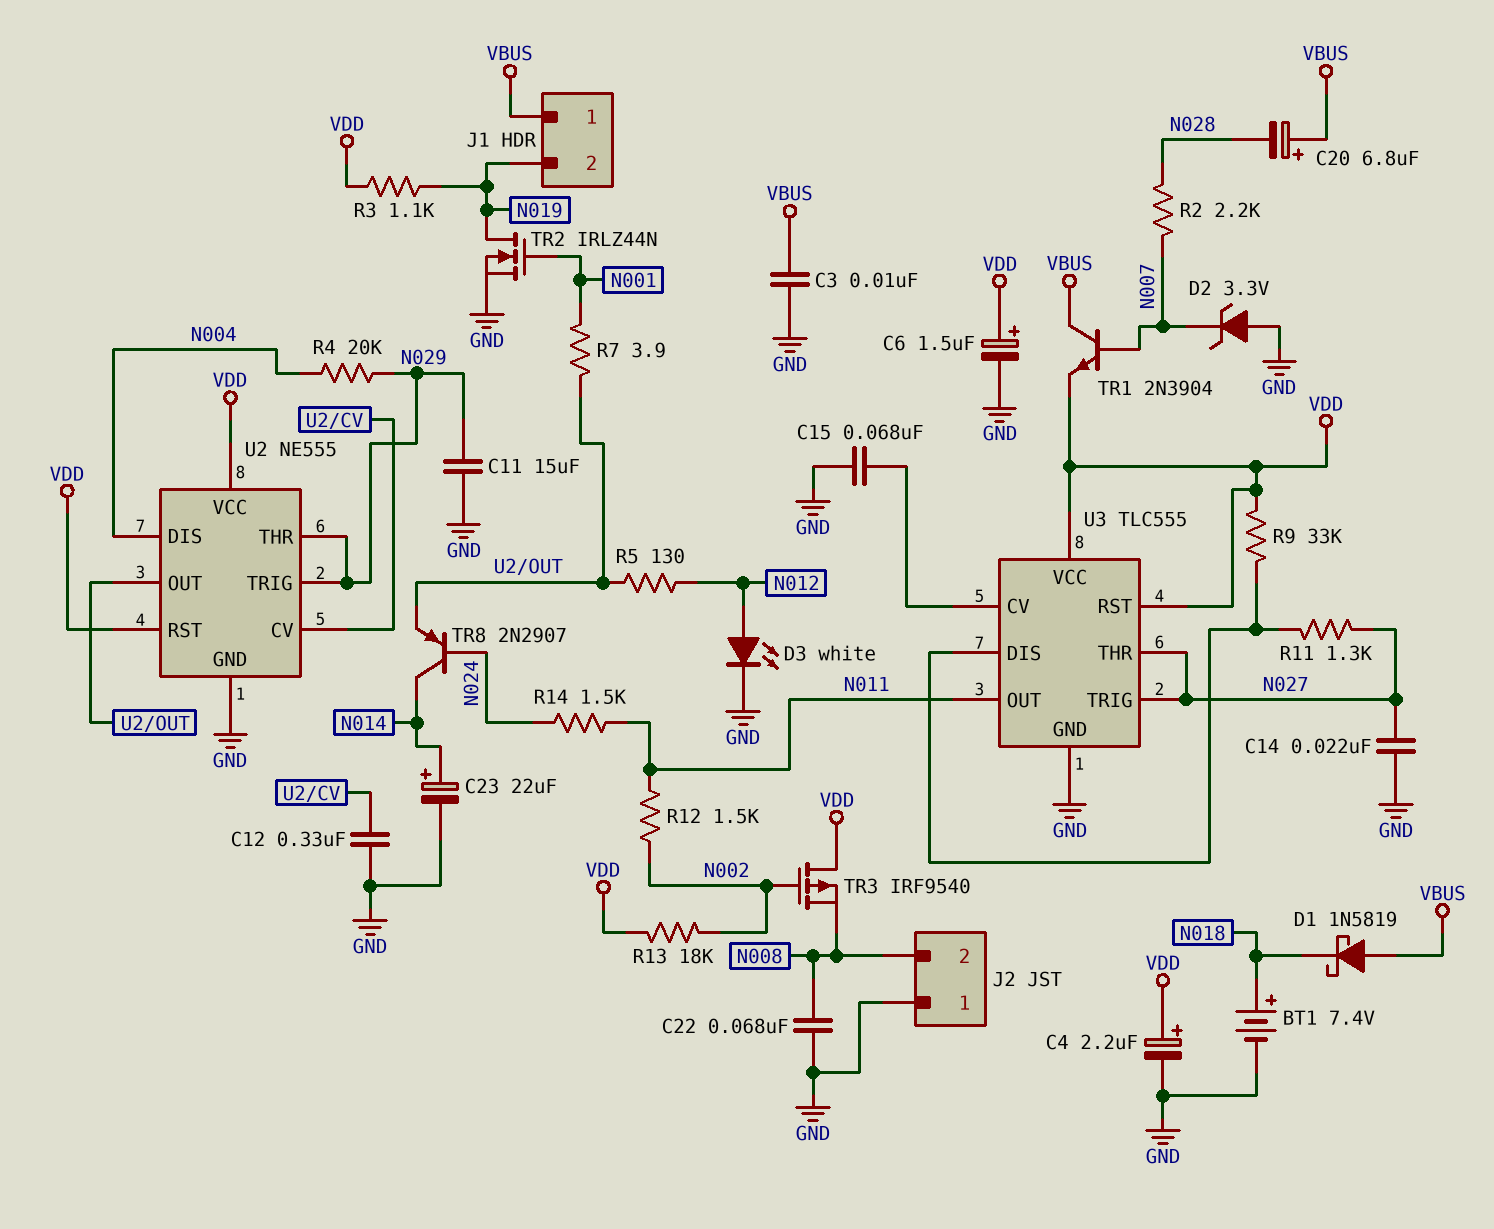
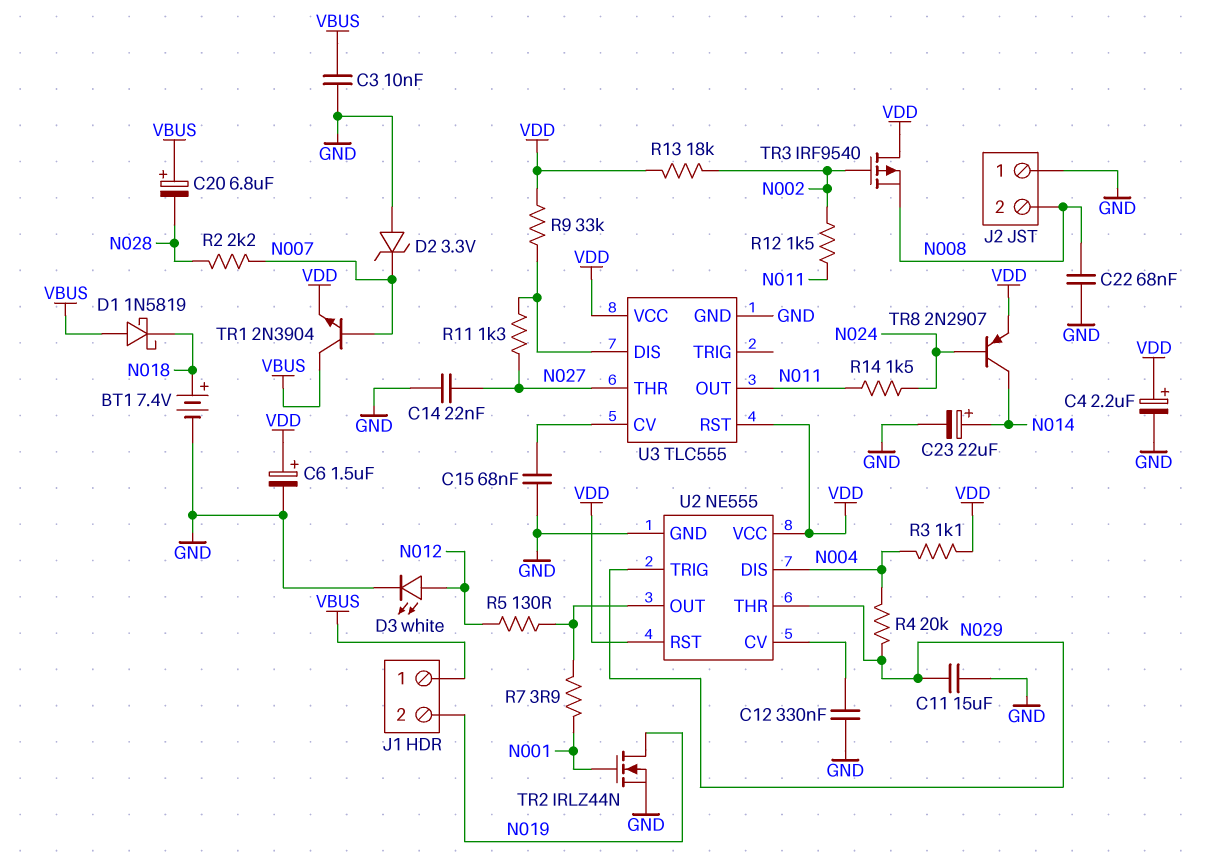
R3: 1.1k (N019, VDD) -> 1.1k (N004, VDD)
TR8: PNP 2N2907 (B N024, C N014, E U2/OUT) -> PNP 2N2907 (B N024, C N014, E VDD)
U3 pin TRIG: N027 -> none

